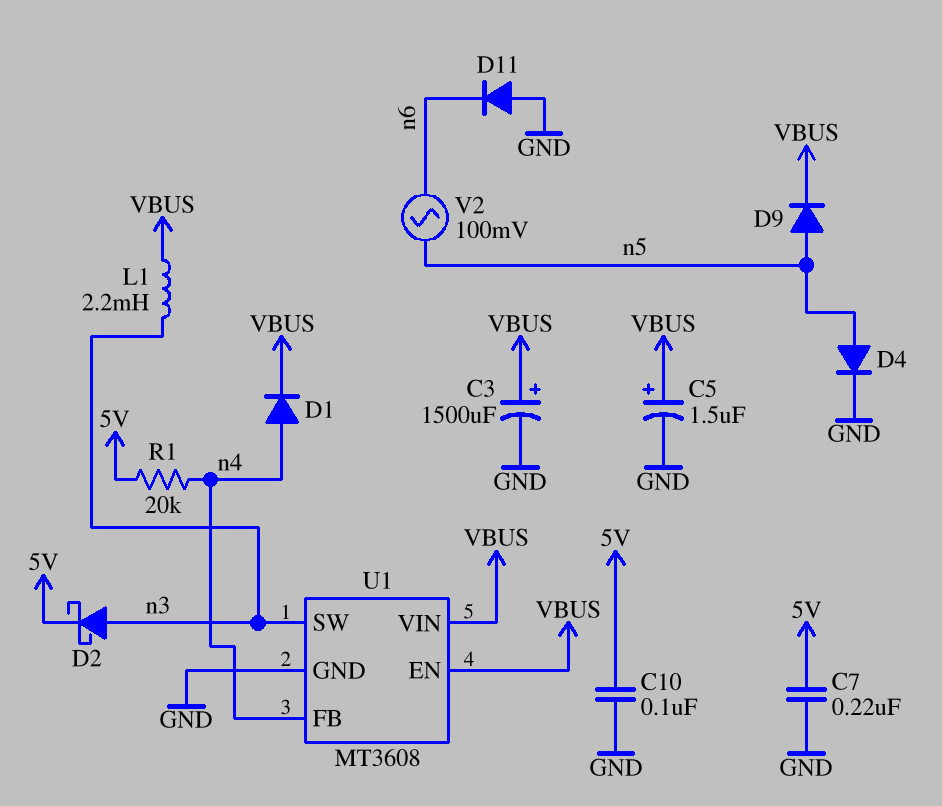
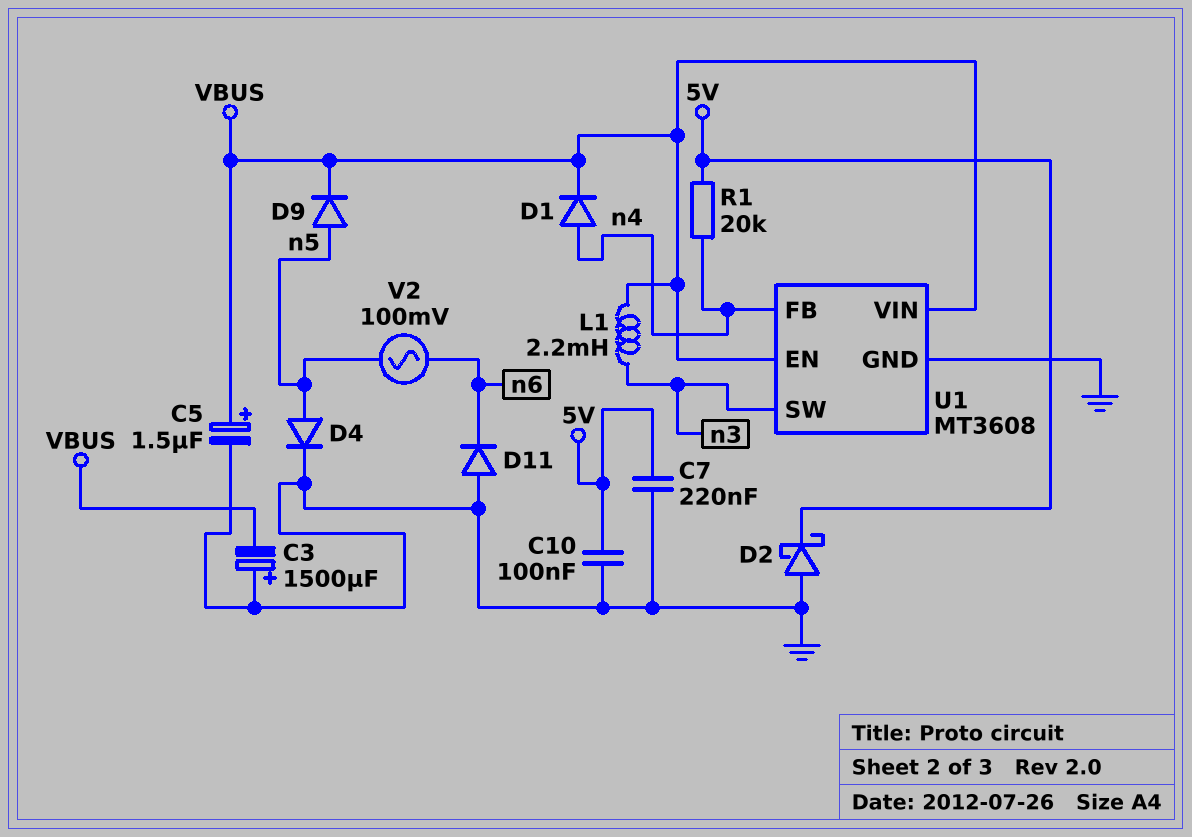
C3: 1500uF (plus VBUS, minus GND) -> 1500uF (plus GND, minus VBUS)
D2: schottky (A n3, K 5V) -> schottky (A GND, K 5V)

